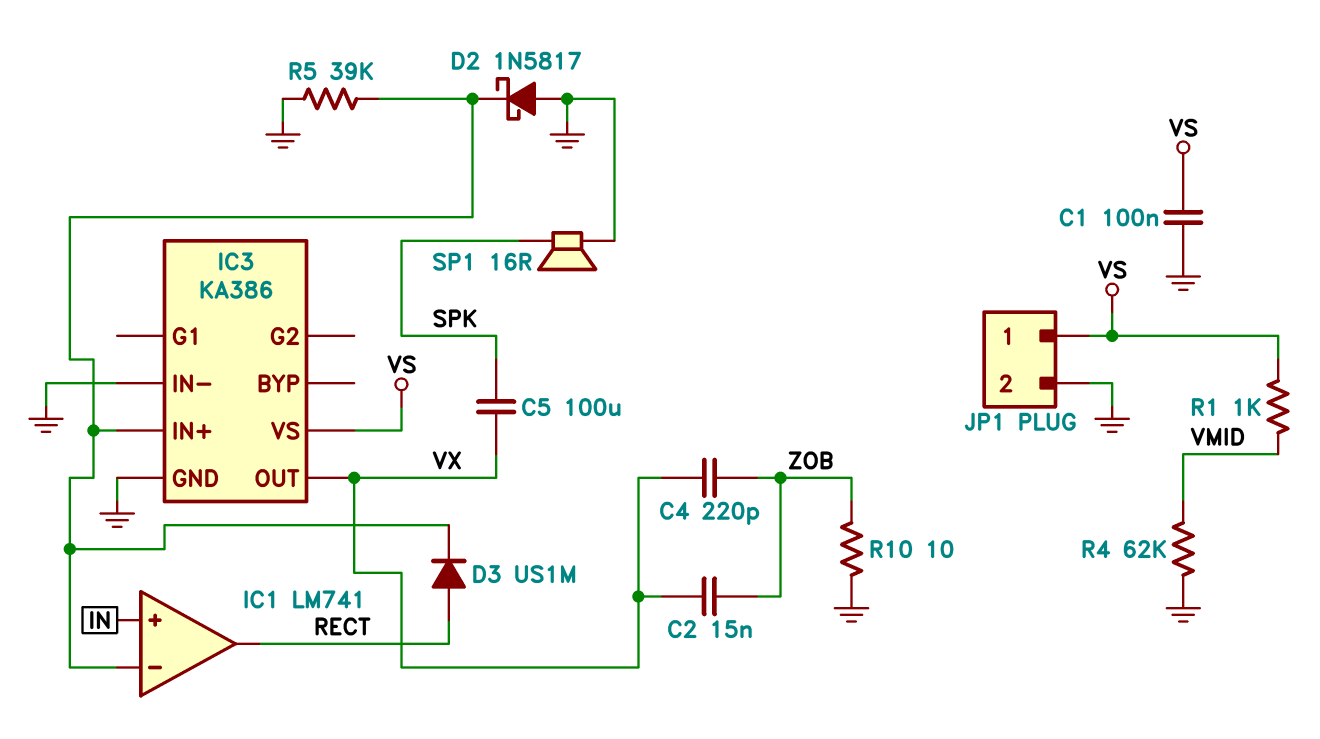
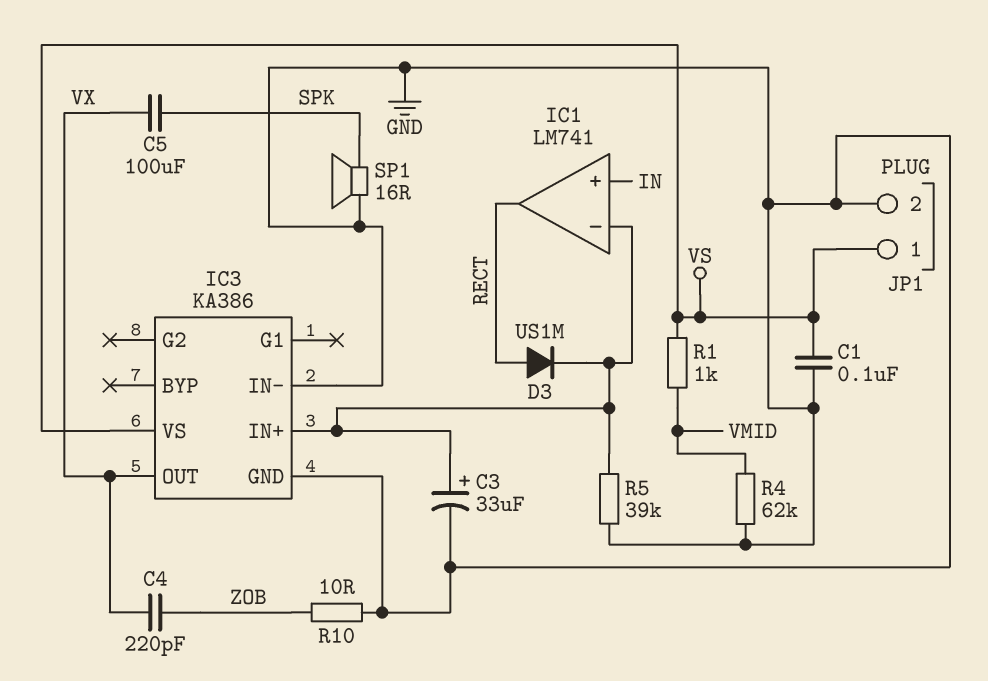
C2: 15nF (VX, ZOB) -> none
C3: none -> 33uF (plus IC1/in-, minus GND)
D2: schottky 1N5817 (A GND, K IC1/in-) -> none

